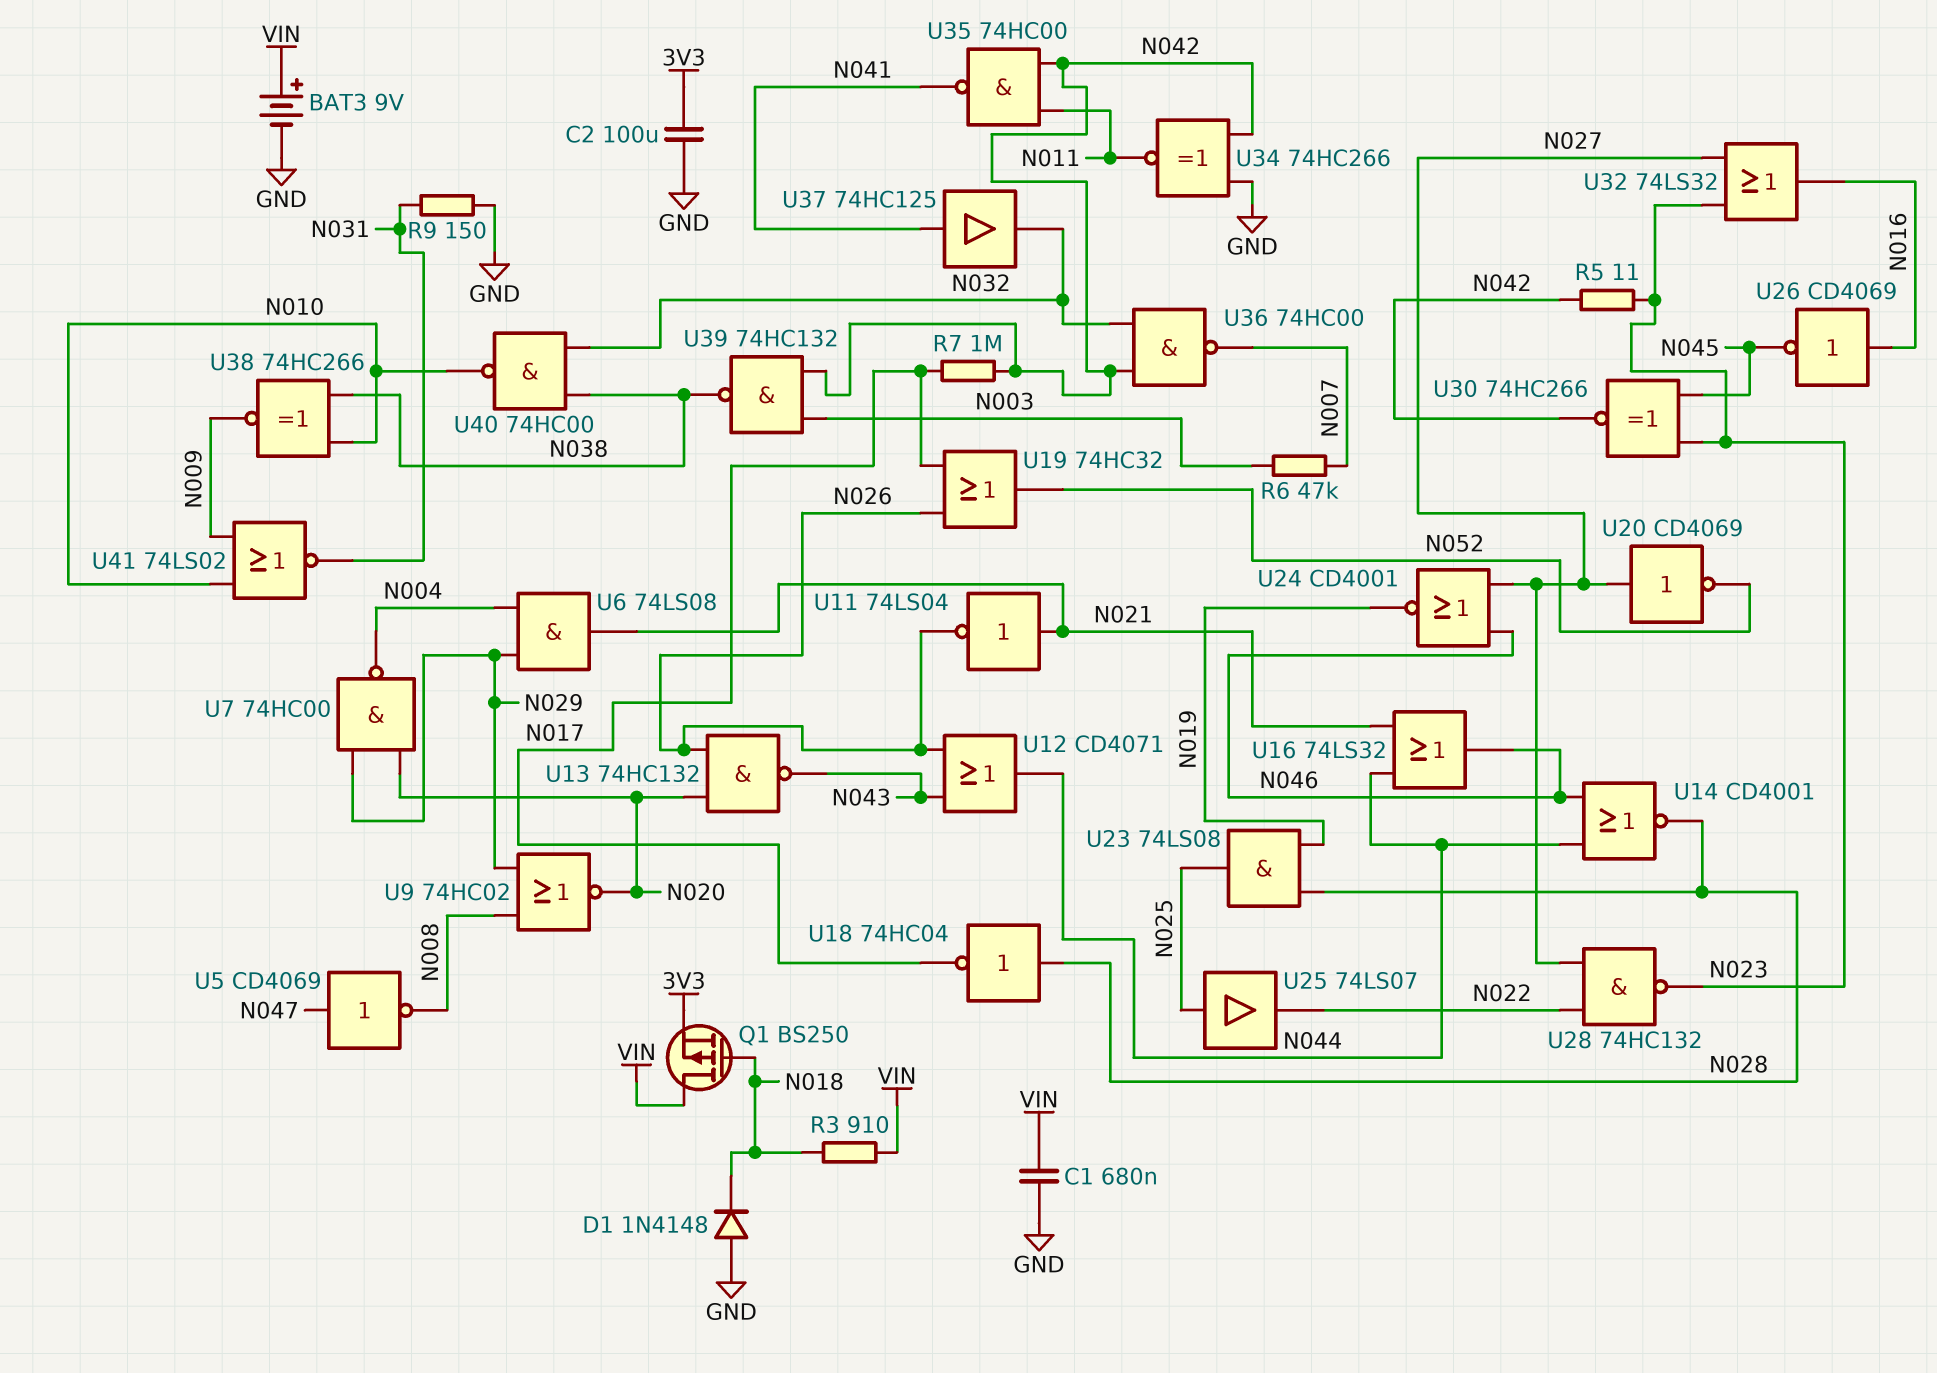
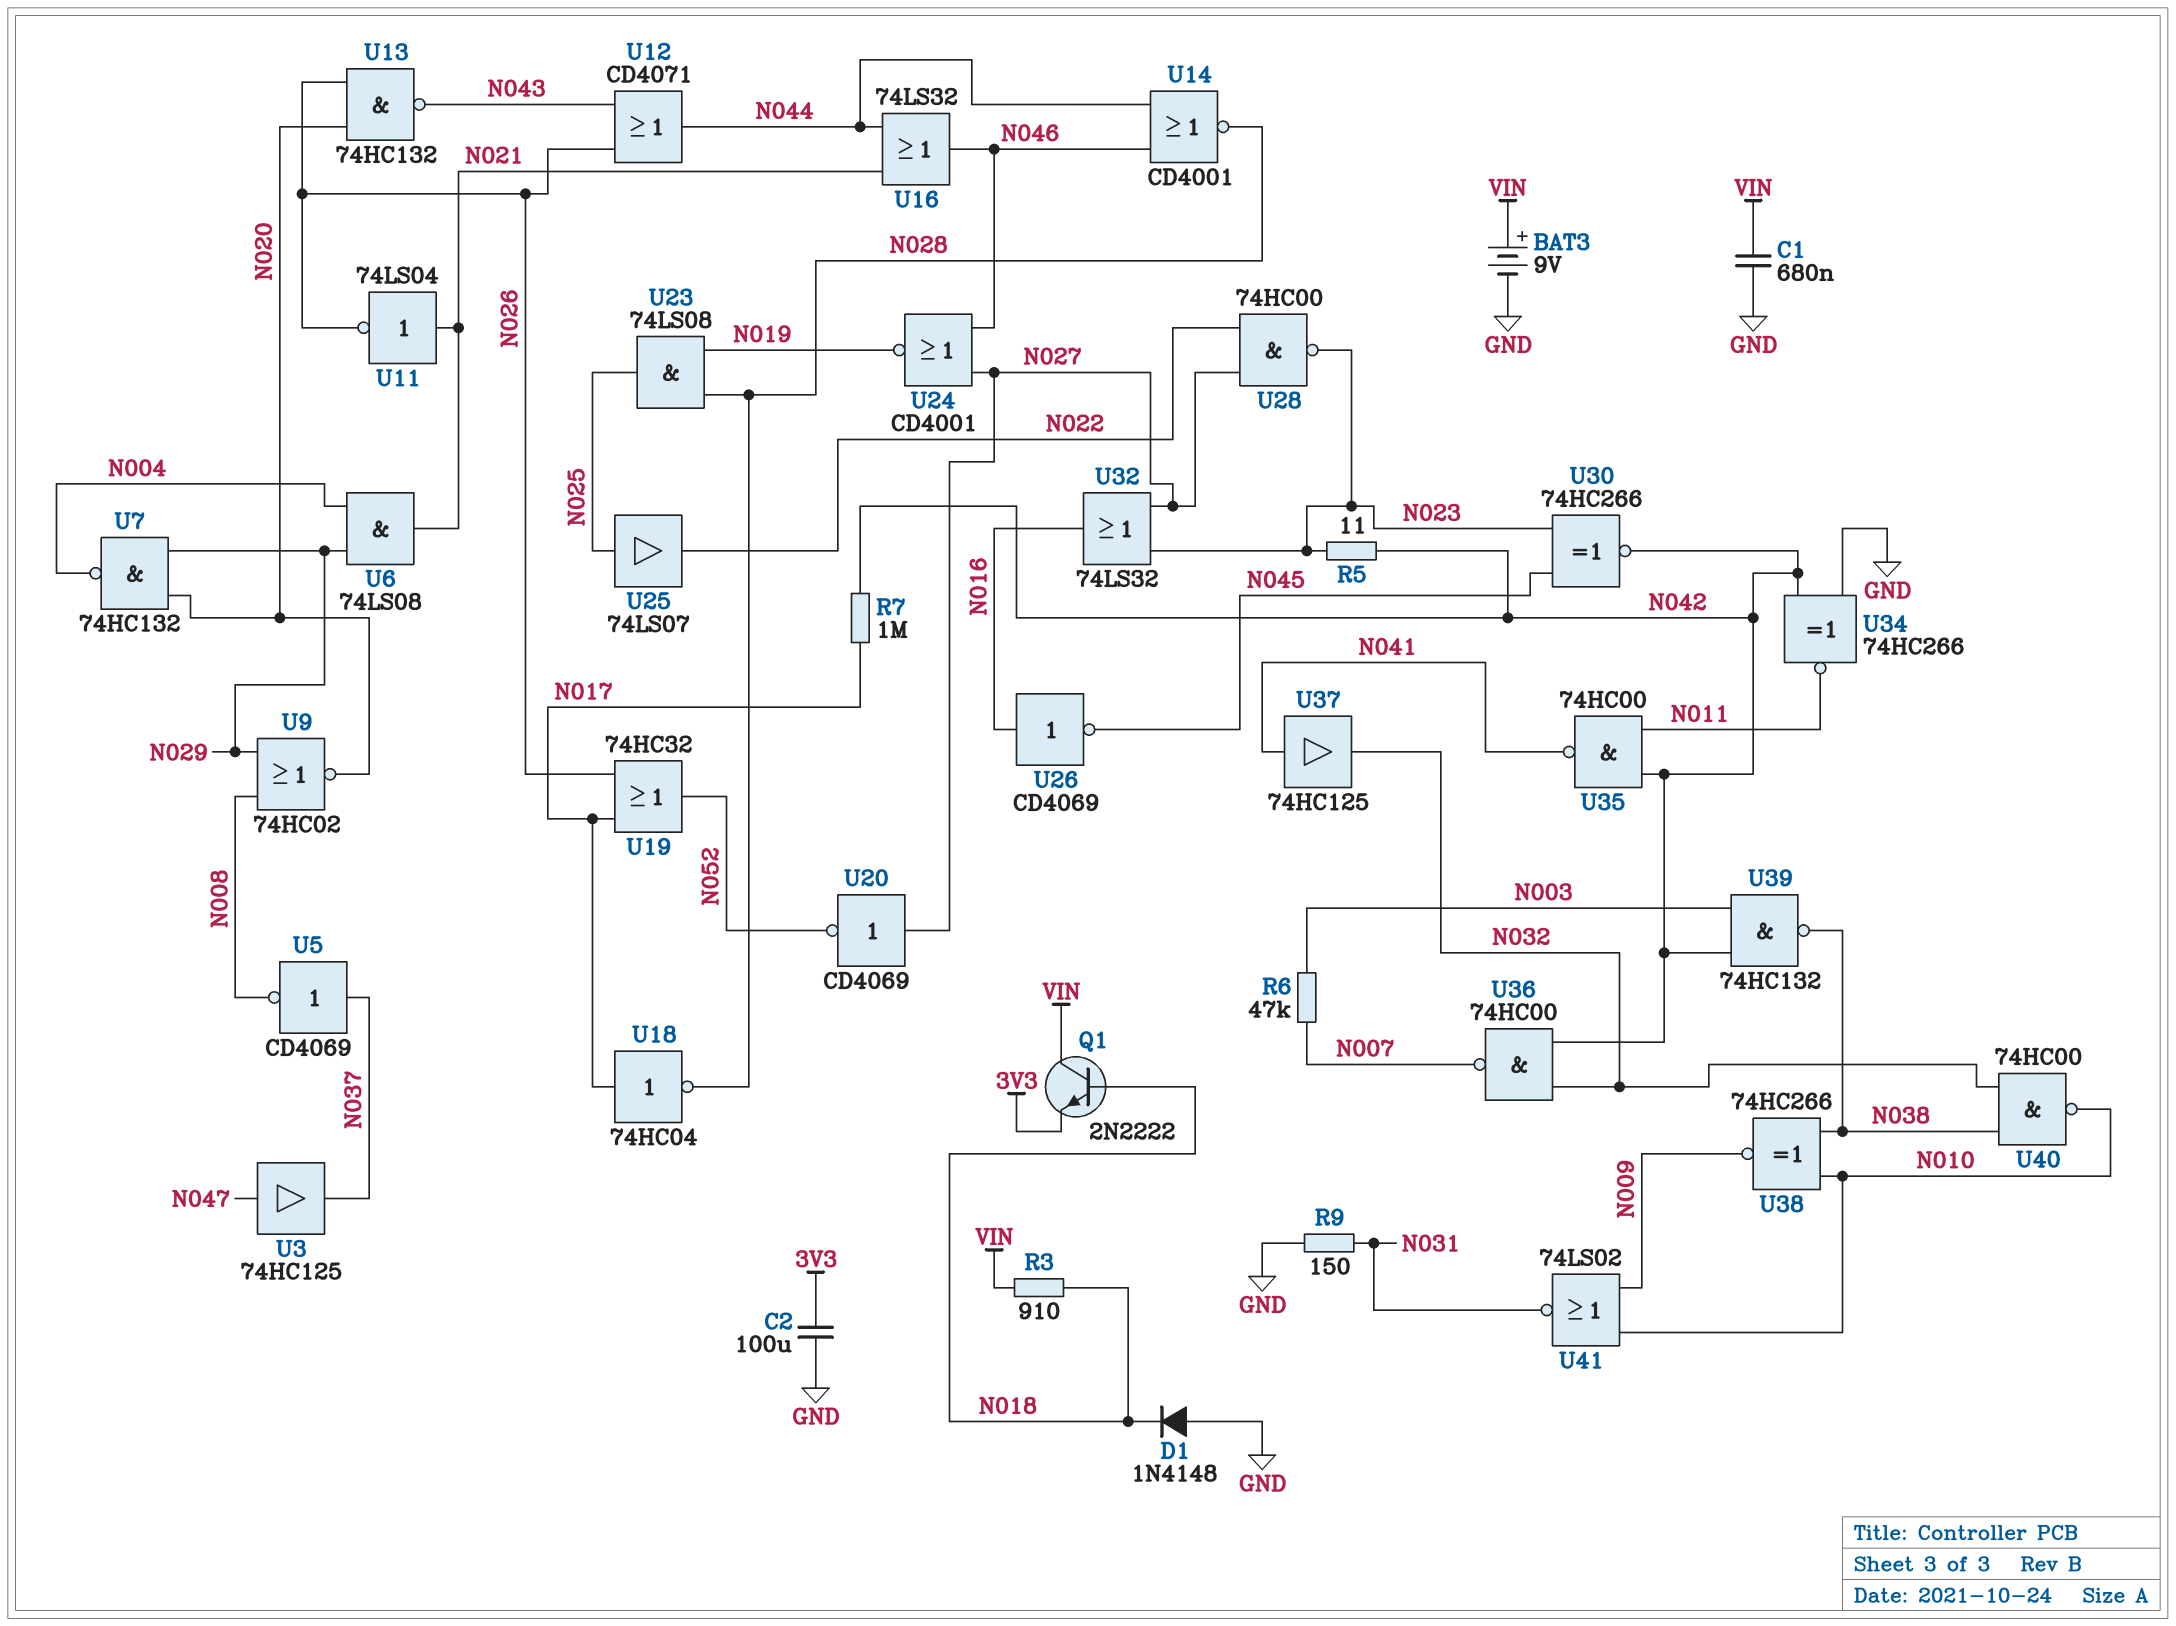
Q1: PMOS BS250 (G N018, D VIN, S 3V3) -> NPN 2N2222 (B N018, C VIN, E 3V3)
U3: none -> buffer 74HC125 (in N047, out N037)
U5: NOT CD4069 (in N047, out N008) -> NOT CD4069 (in N037, out N008)
U7: NAND 74HC00 (in N020, in N029, out N004) -> NAND 74HC132 (in N020, in N029, out N004)
U18: NOT 74HC04 (in N028, out N017) -> NOT 74HC04 (in N017, out N028)
U28: NAND 74HC132 (in N022, in N027, out N023) -> NAND 74HC00 (in N022, in N027, out N023)

